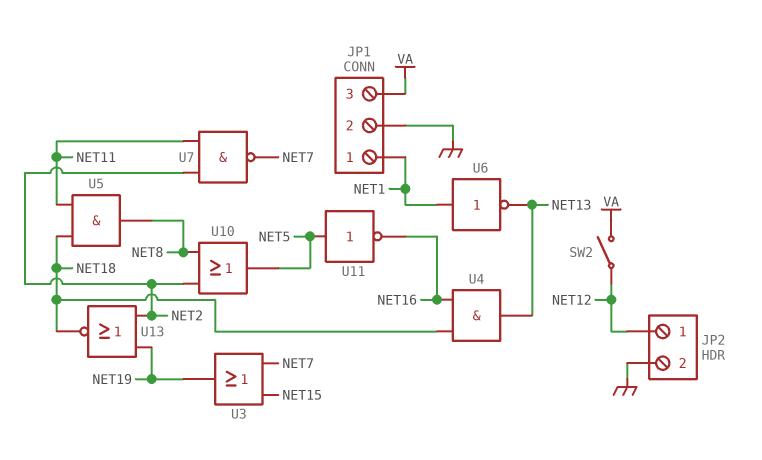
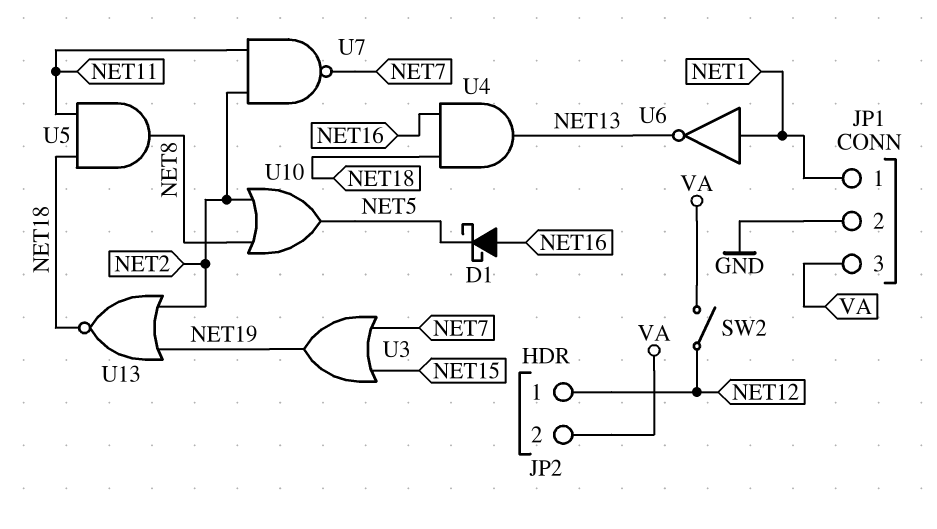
D1: none -> schottky (A NET16, K NET5)
JP2 pin 2: GND -> VA
U11: NOT (in NET5, out NET16) -> none

